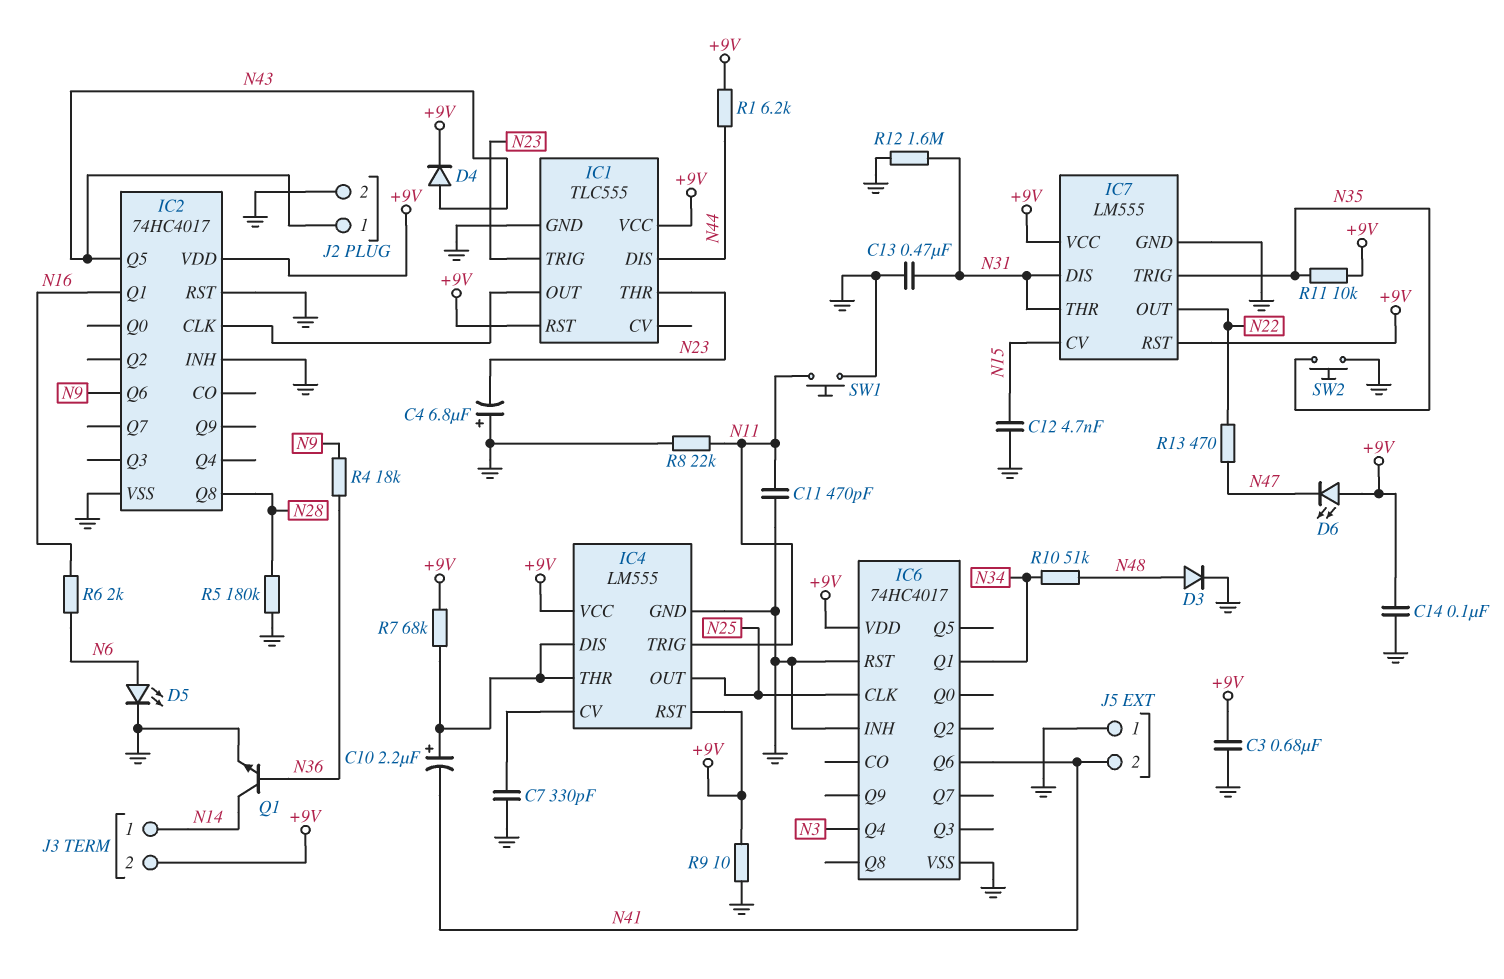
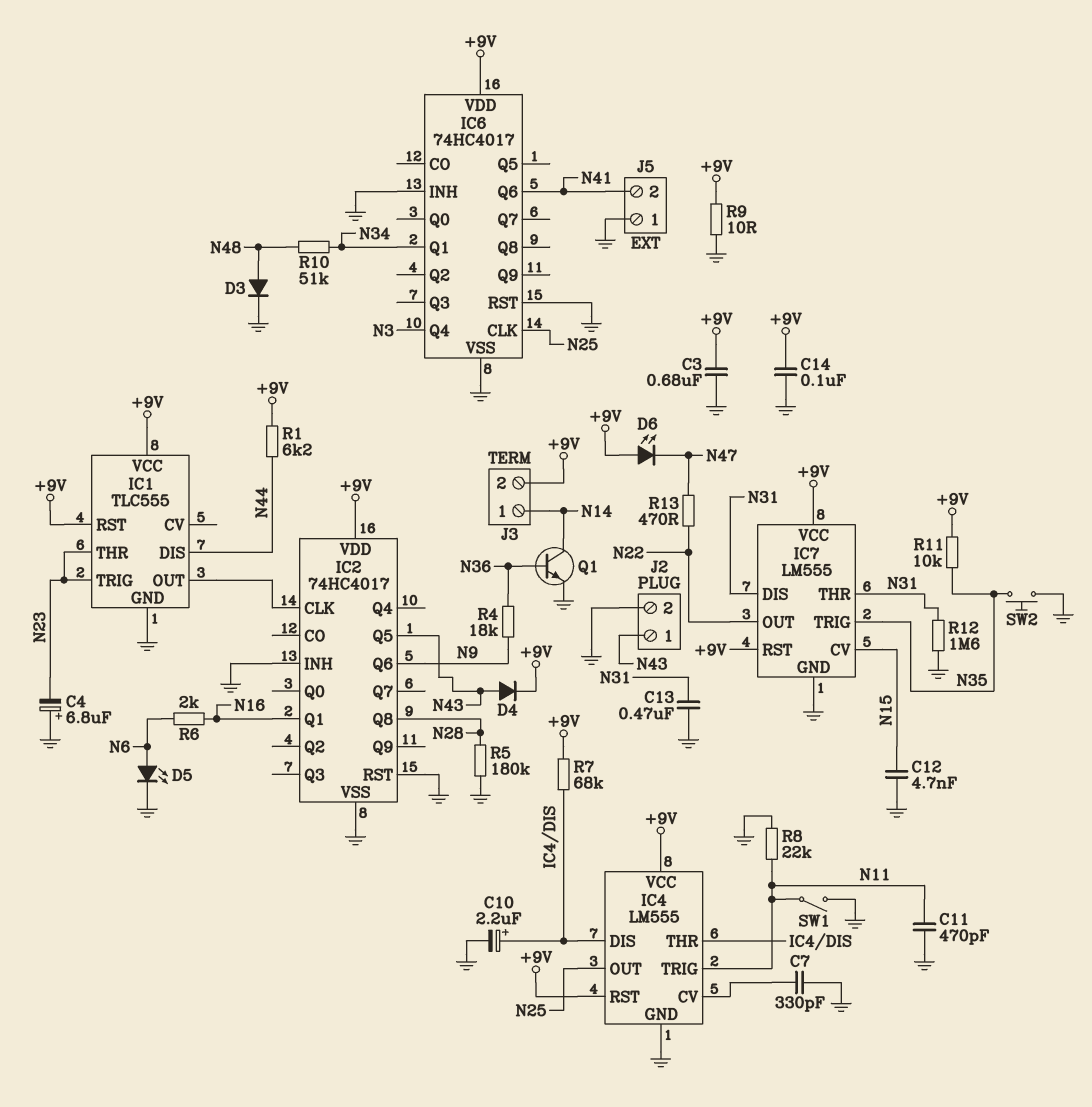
C10: 2.2uF (plus IC4/DIS, minus N41) -> 2.2uF (plus IC4/DIS, minus GND)
SW1: button (GND, N11) -> switch (GND, N11)

